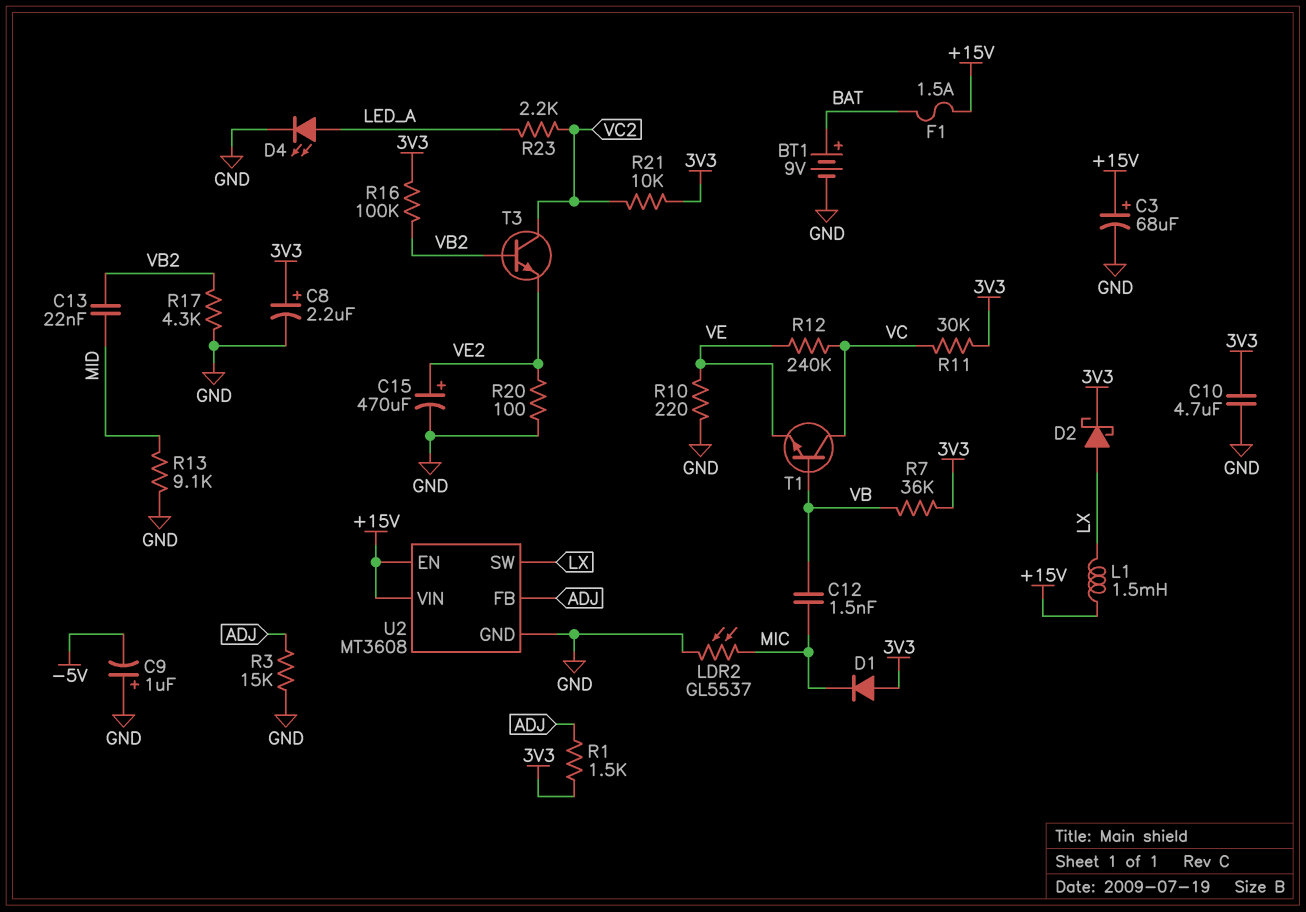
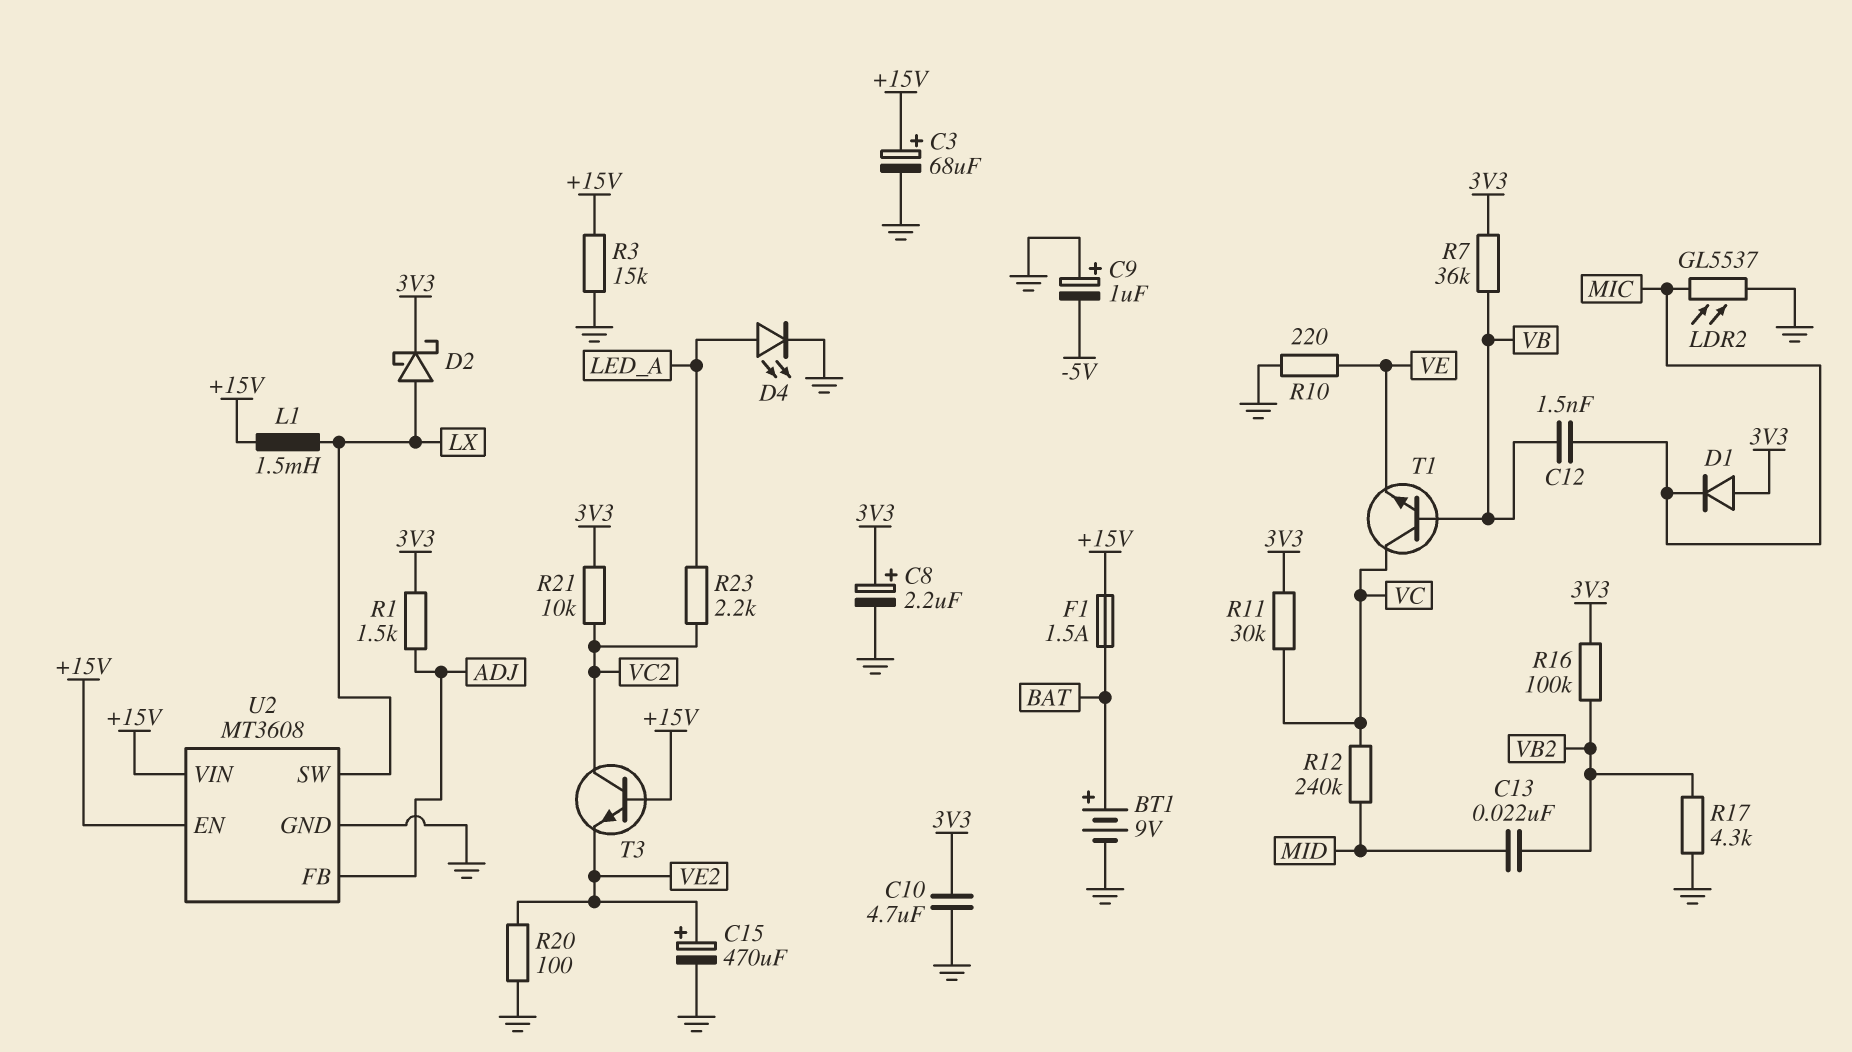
R3: 15k (ADJ, GND) -> 15k (+15V, GND)
R12: 240k (VC, VE) -> 240k (MID, VC)
R13: 9.1k (GND, MID) -> none
T3: NPN (B VB2, C VC2, E VE2) -> NPN (B +15V, C VC2, E VE2)

